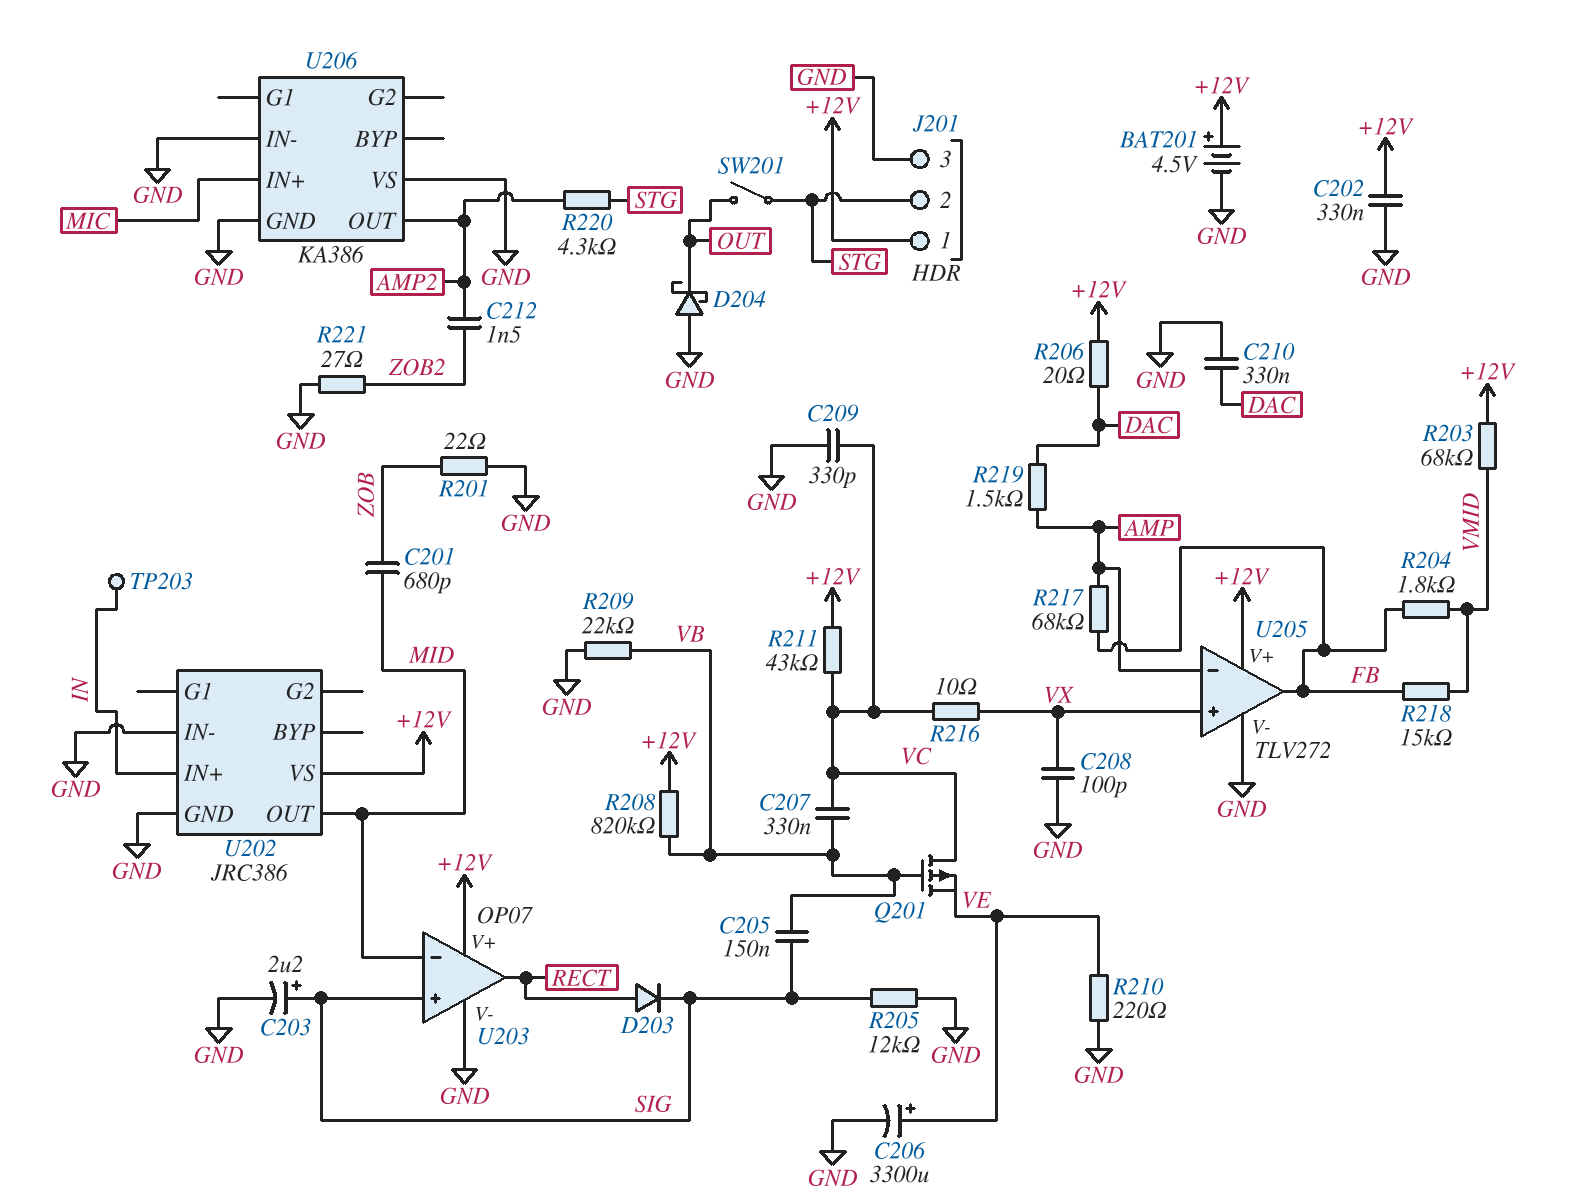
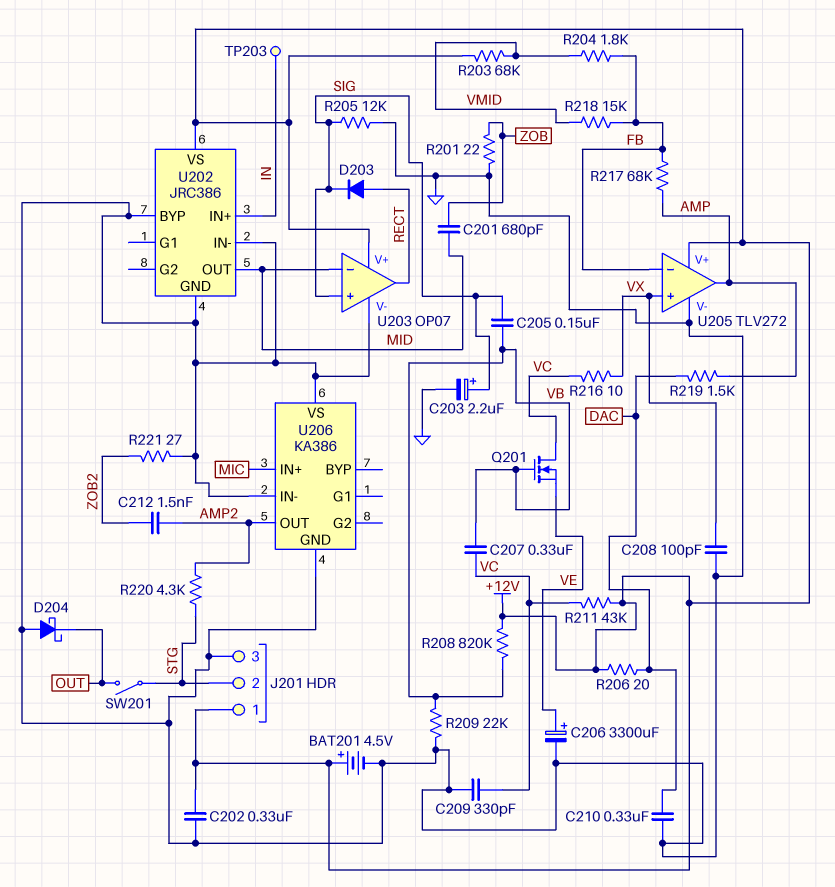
Q201: PMOS (G VB, D VC, S VE) -> NMOS (G VB, D VC, S VE)
R210: 220 (GND, VE) -> none
U202 pin BYP: none -> GND
U205 pin in-: AMP -> FB
U205 pin out: FB -> AMP

